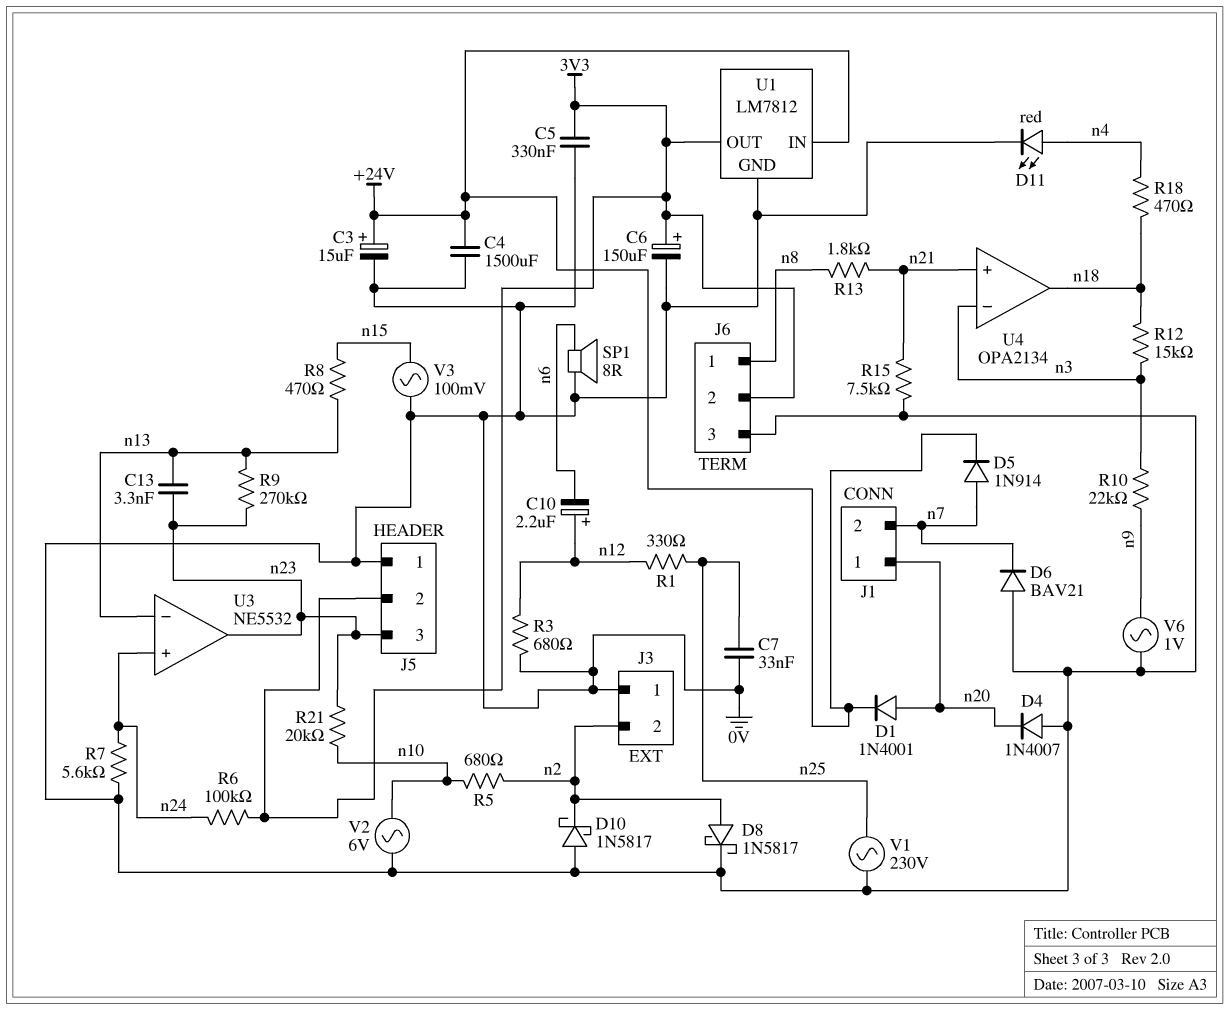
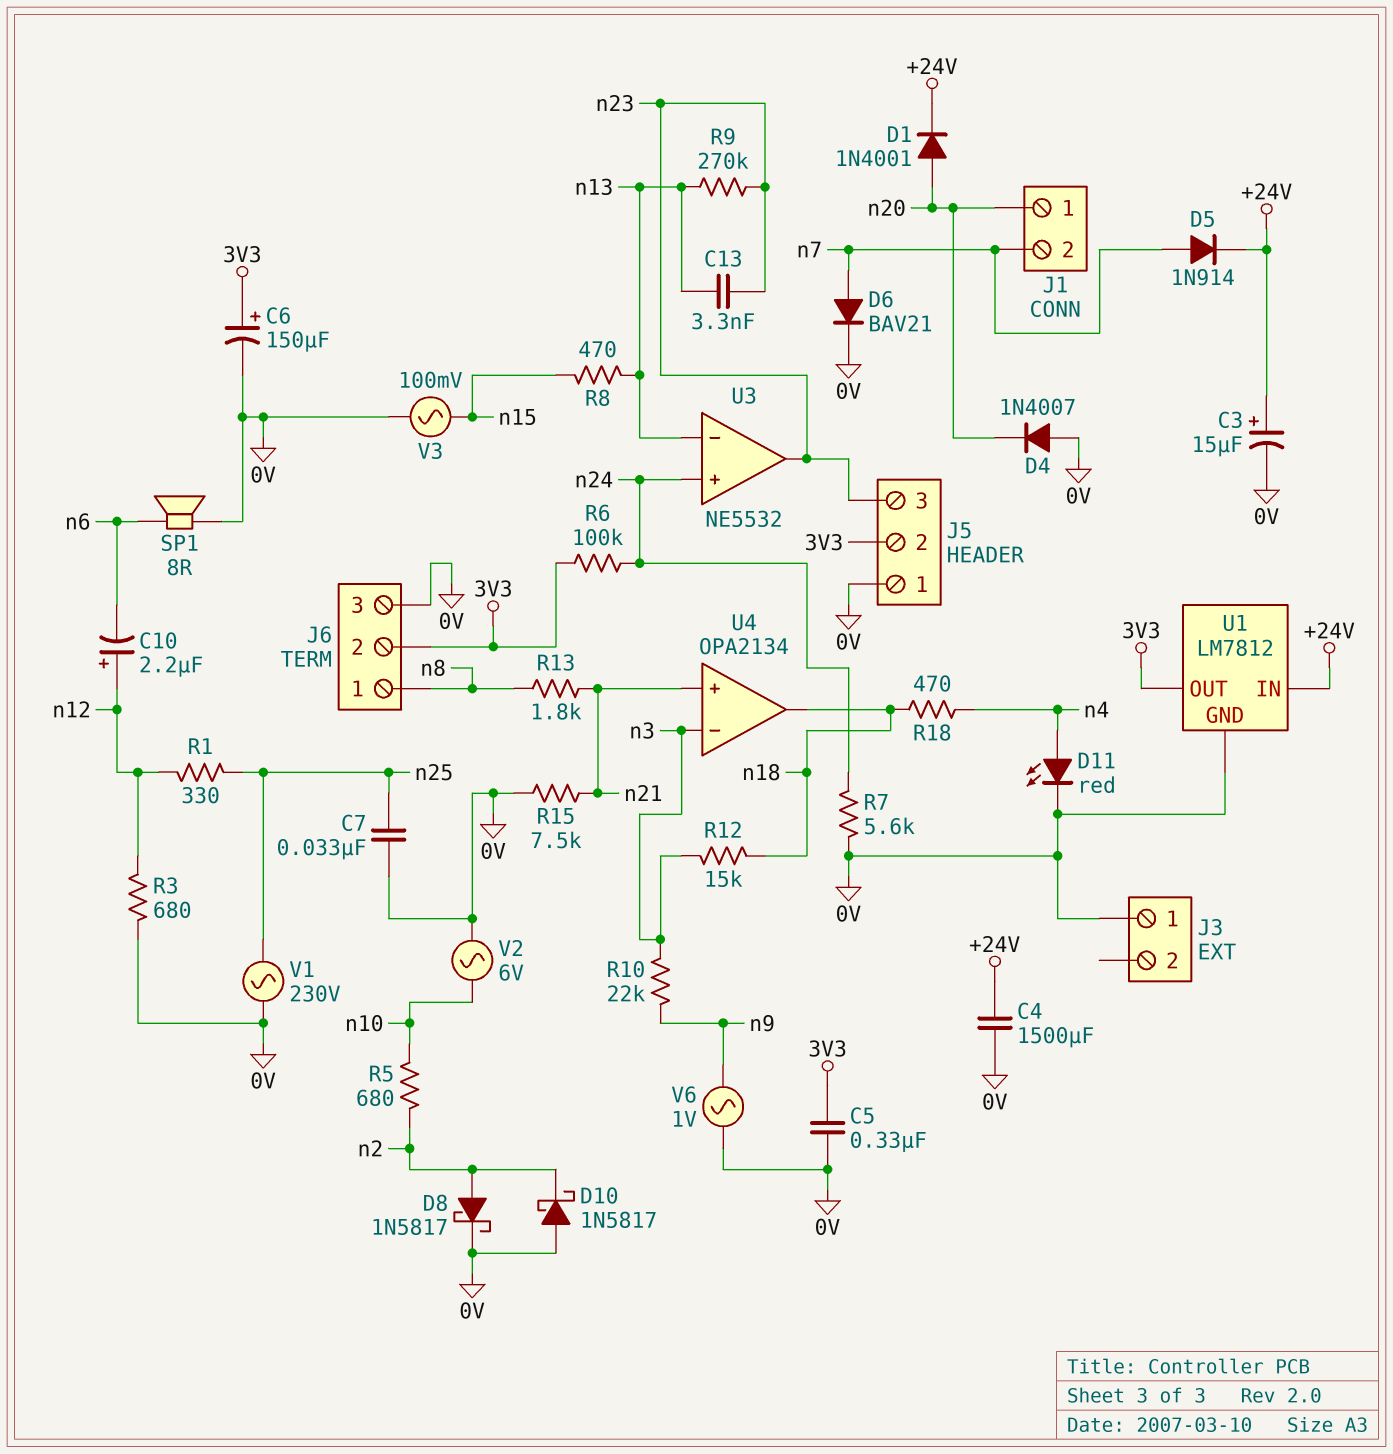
D6: diode BAV21 (A 0V, K n7) -> diode BAV21 (A n7, K 0V)
J3 pin 2: n2 -> none
R21: 20k (n10, n23) -> none

